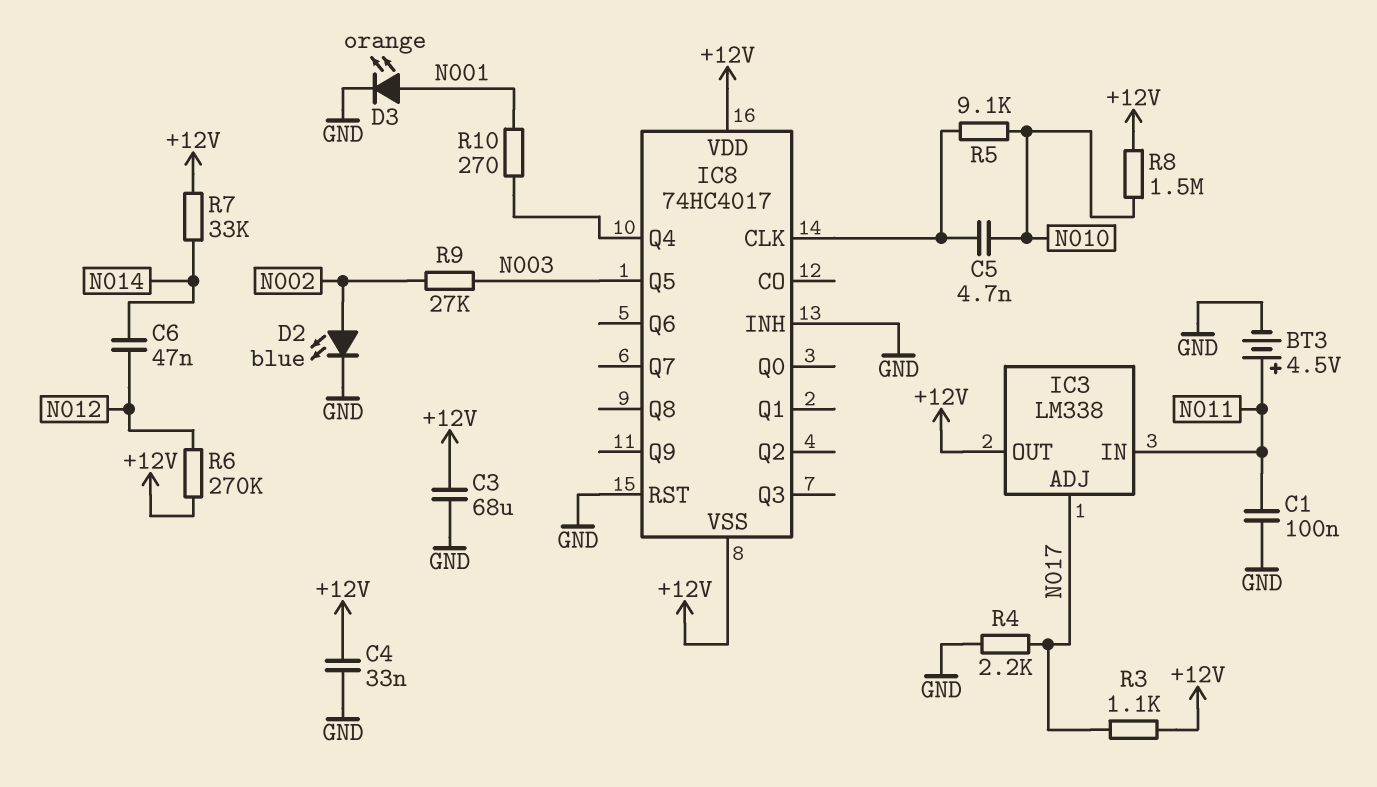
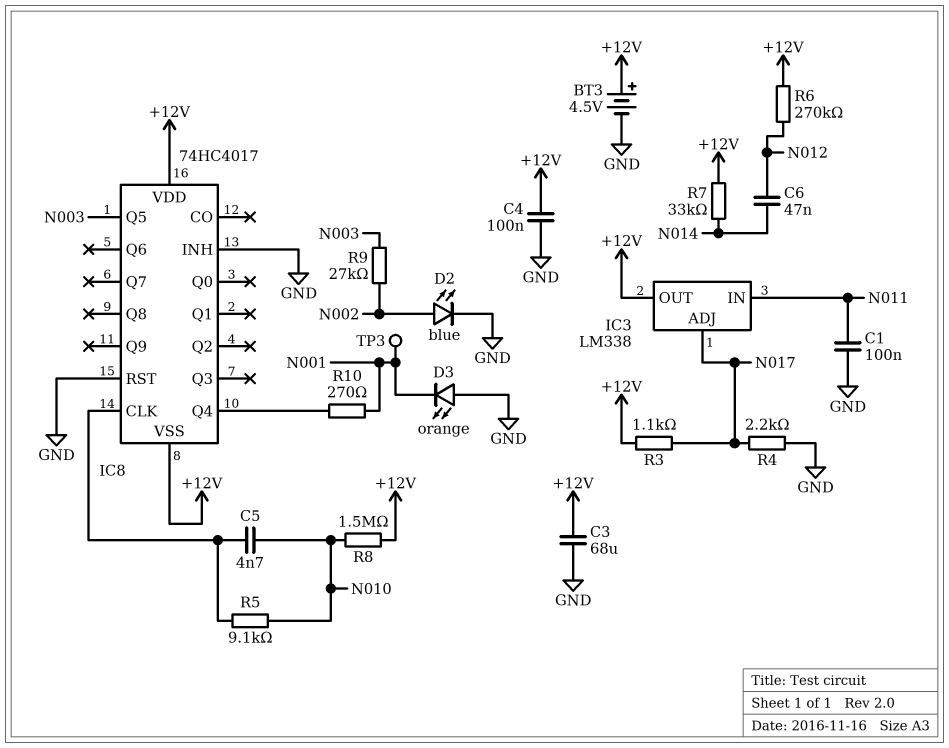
BT3: 4.5V (plus N011, minus GND) -> 4.5V (plus +12V, minus GND)
C4: 33nF (+12V, GND) -> 100nF (+12V, GND)
D3: LED orange (A N001, K GND) -> LED orange (A GND, K N001)
TP3: none -> test point (N001)

